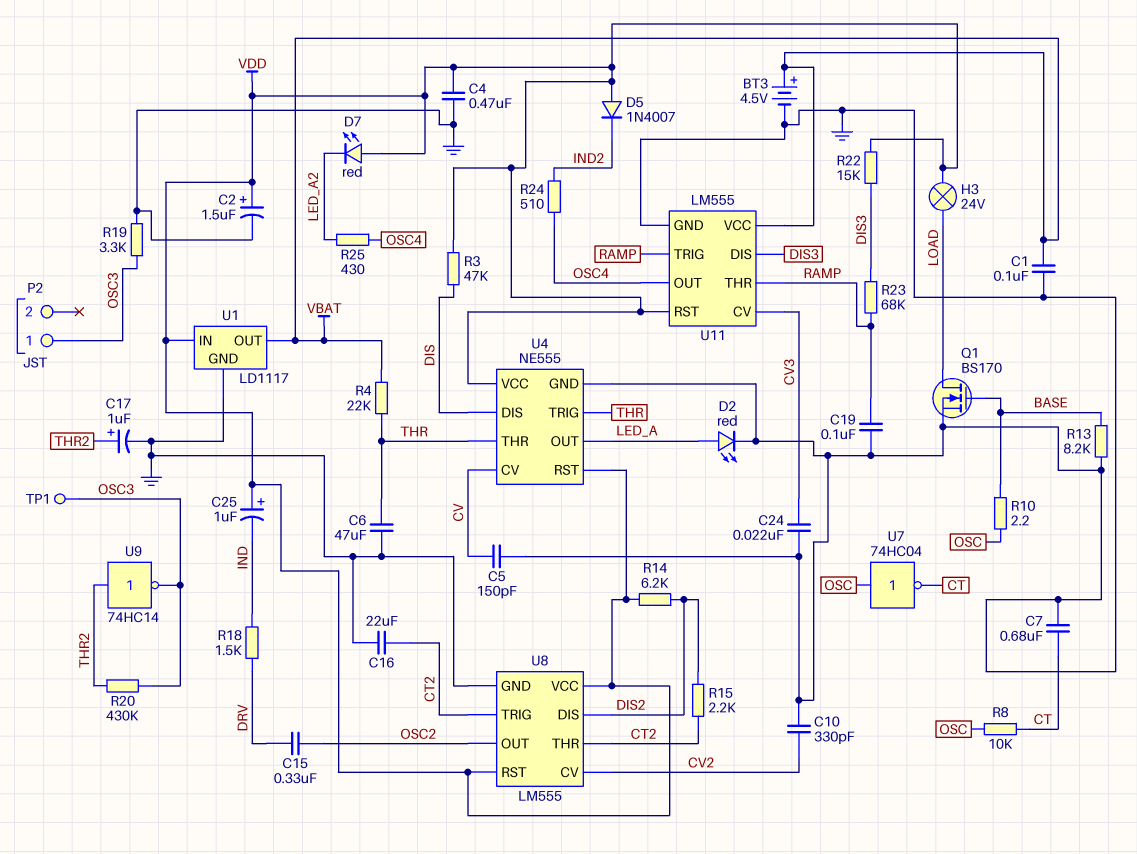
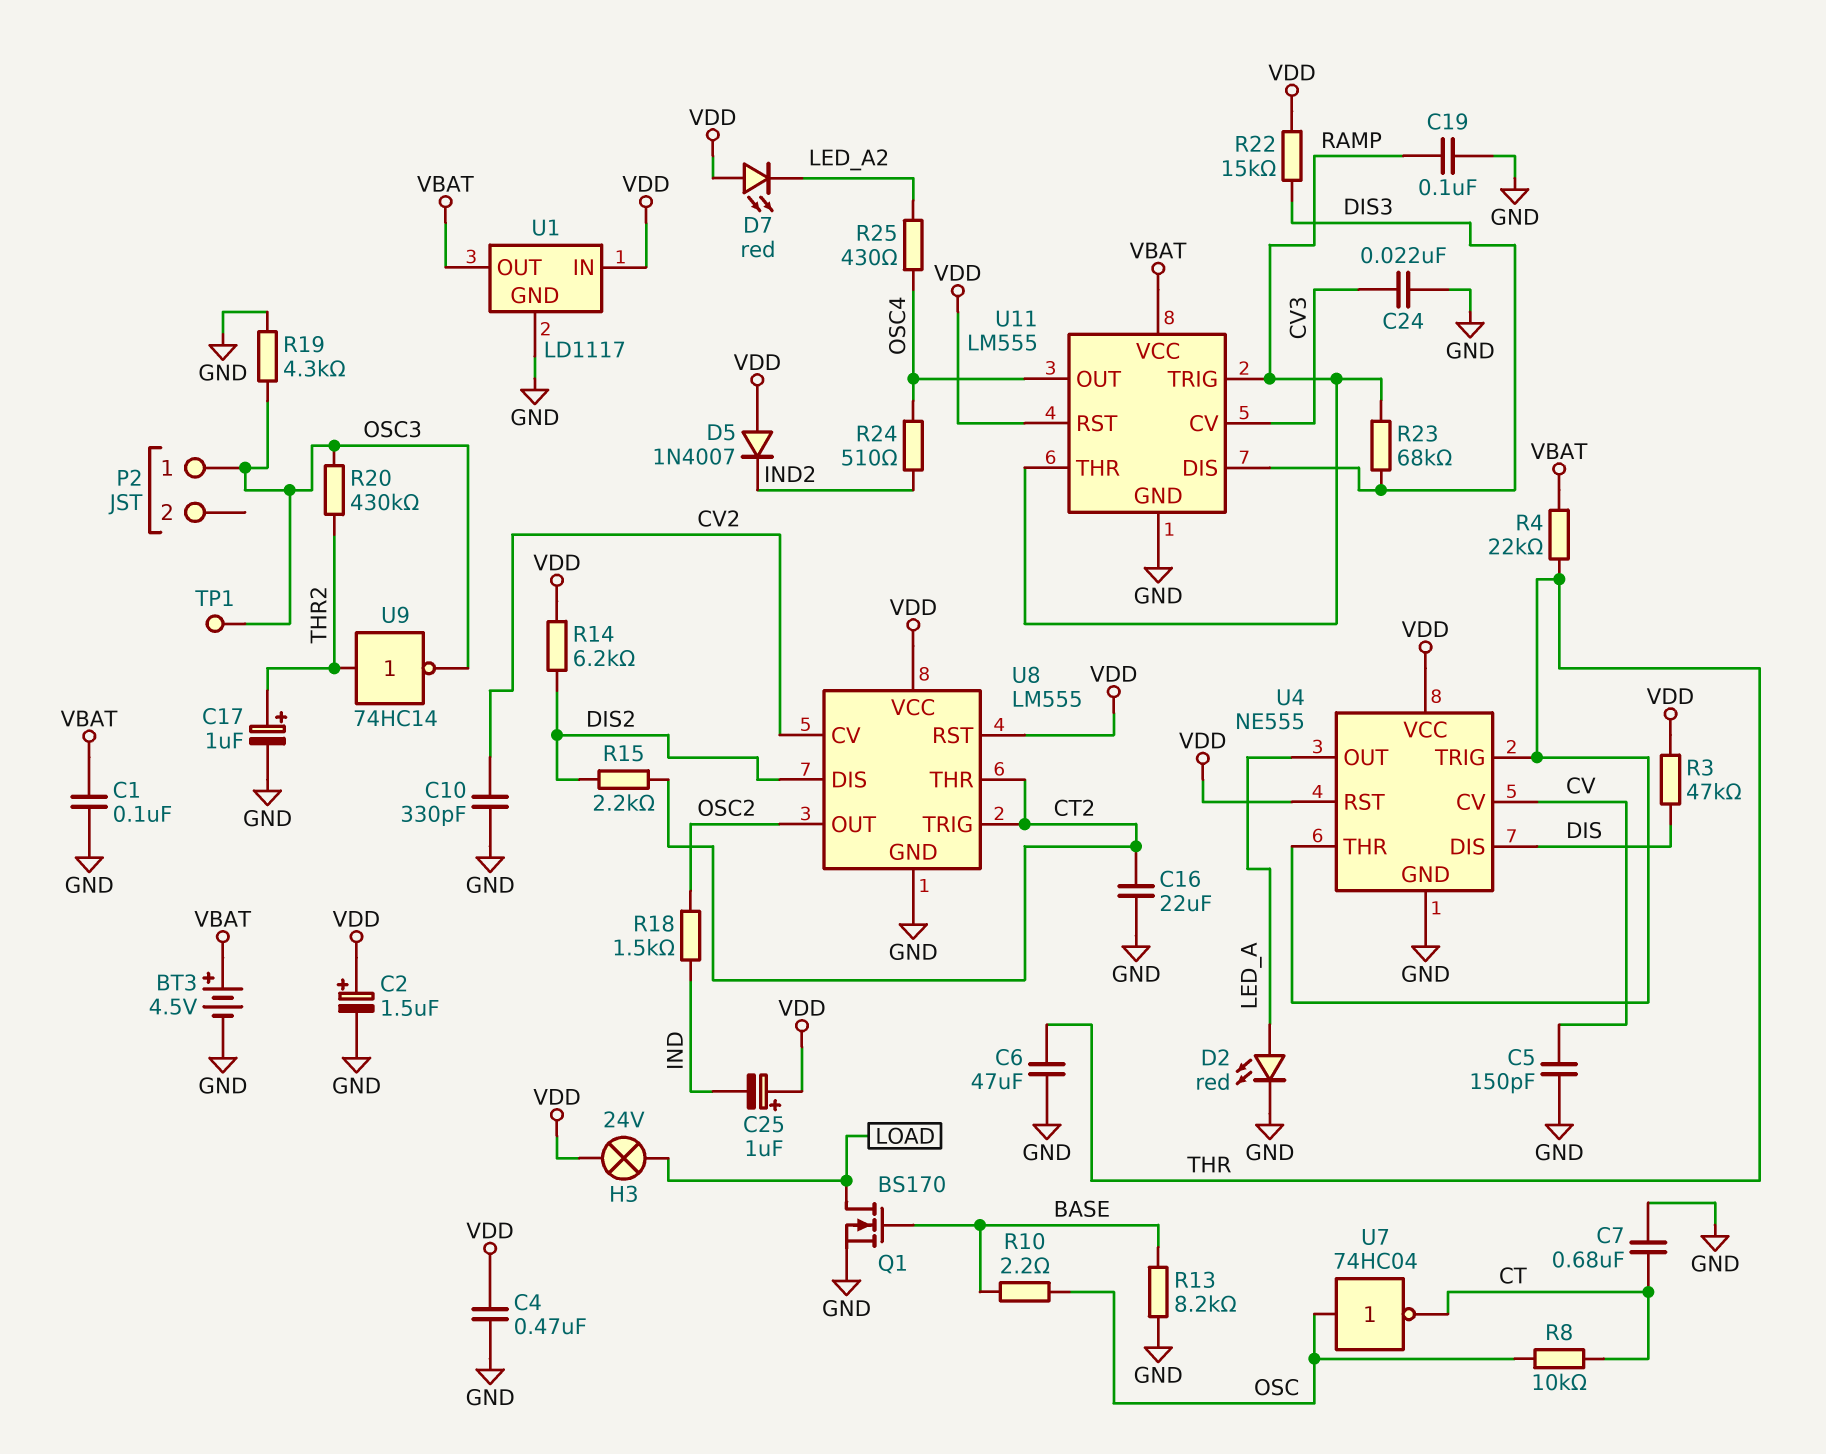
C15: 330nF (DRV, OSC2) -> none
R18: 1.5k (DRV, IND) -> 1.5k (IND, OSC2)
R19: 3.3k (GND, OSC3) -> 4.3k (GND, OSC3)

